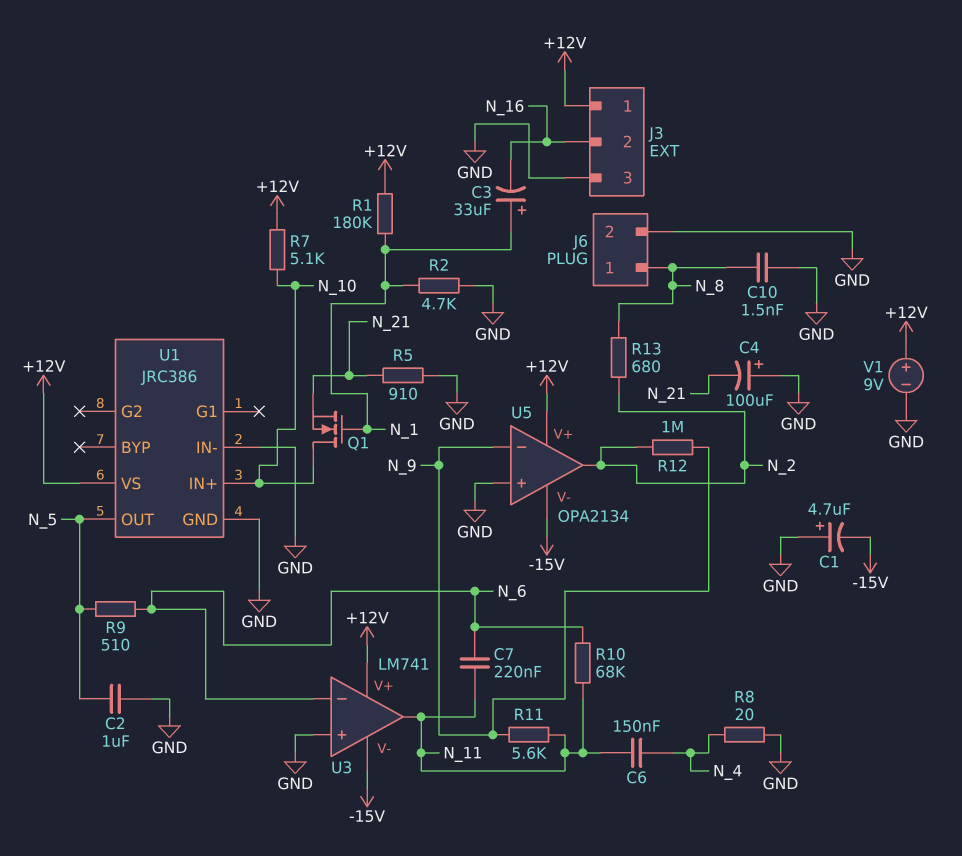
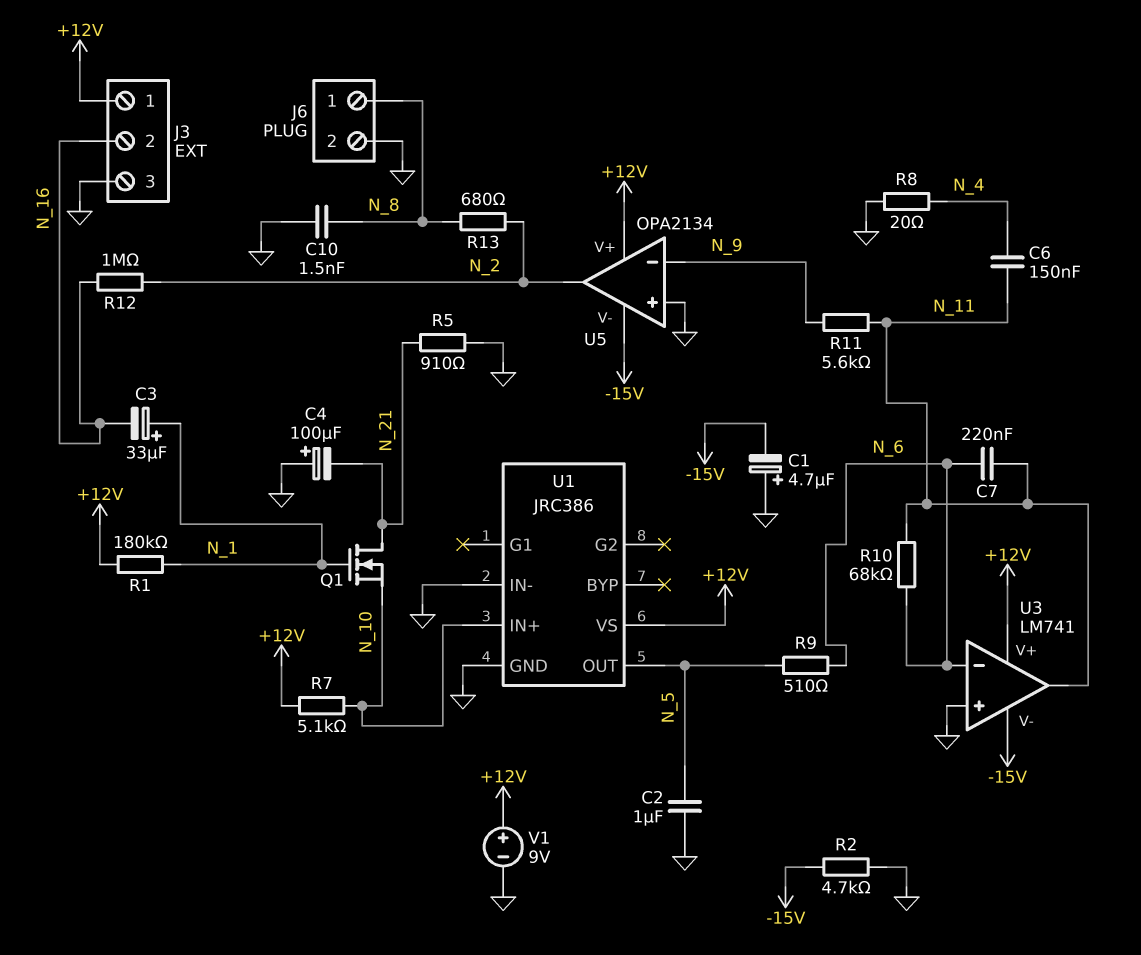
Q1: NMOS (G N_1, D N_10, S N_21) -> NMOS (G N_1, D N_21, S N_10)
R2: 4.7k (GND, N_1) -> 4.7k (-15V, GND)
R12: 1M (N_2, N_9) -> 1M (N_2, N_16)

